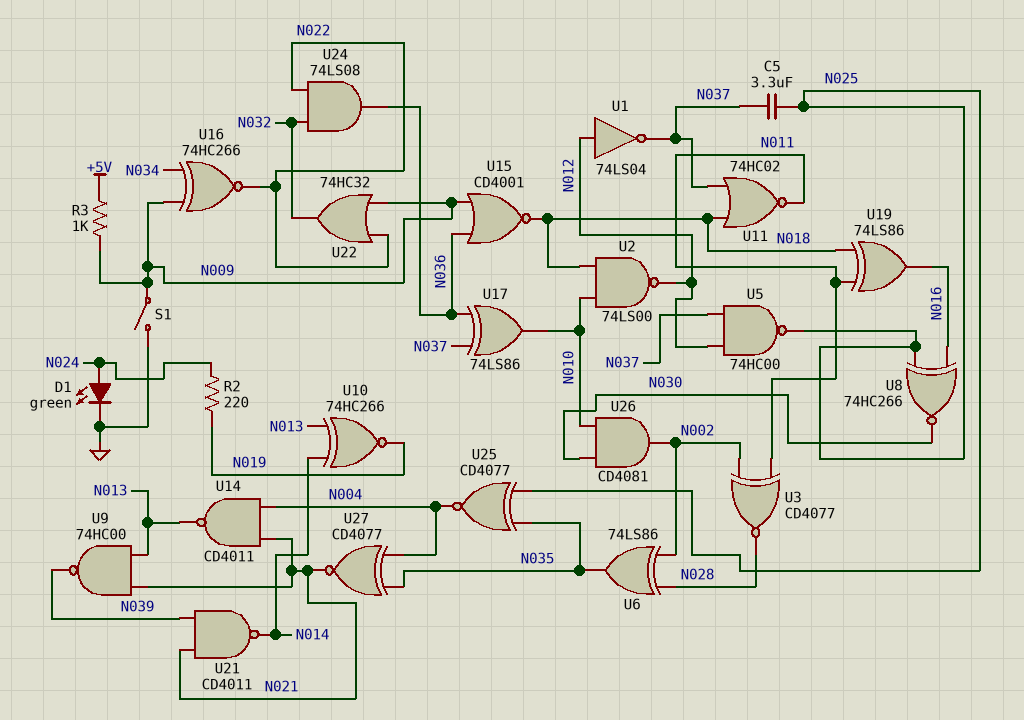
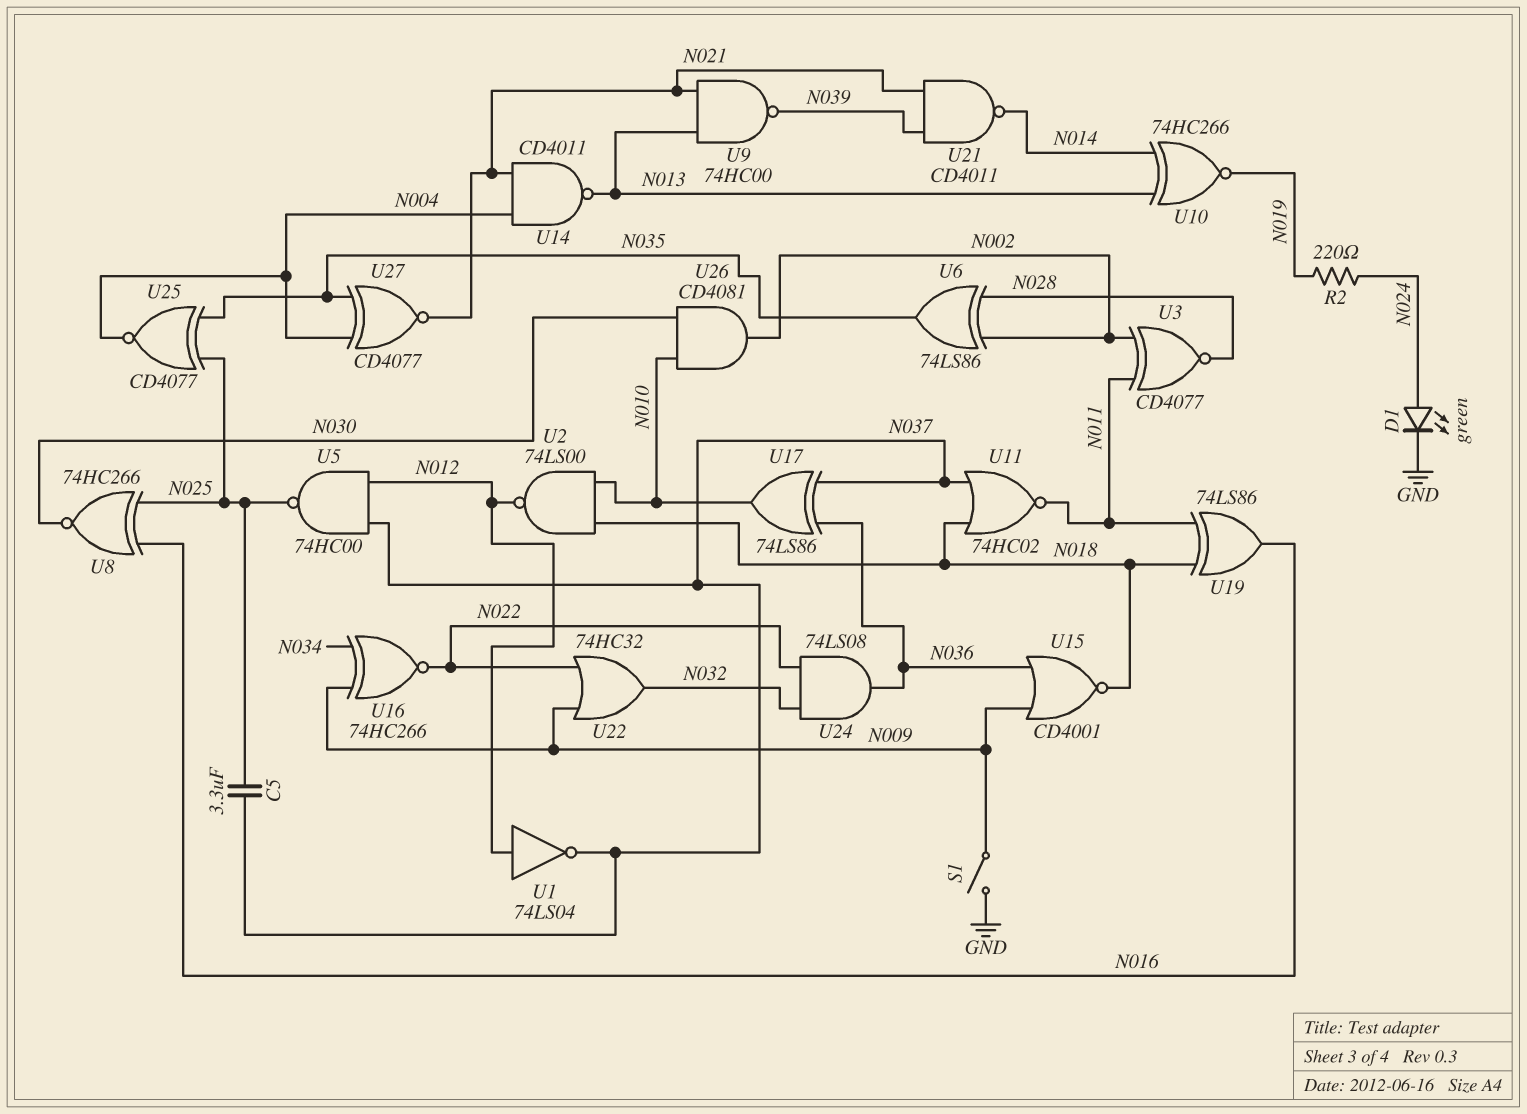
R3: 1k (+5V, N009) -> none

